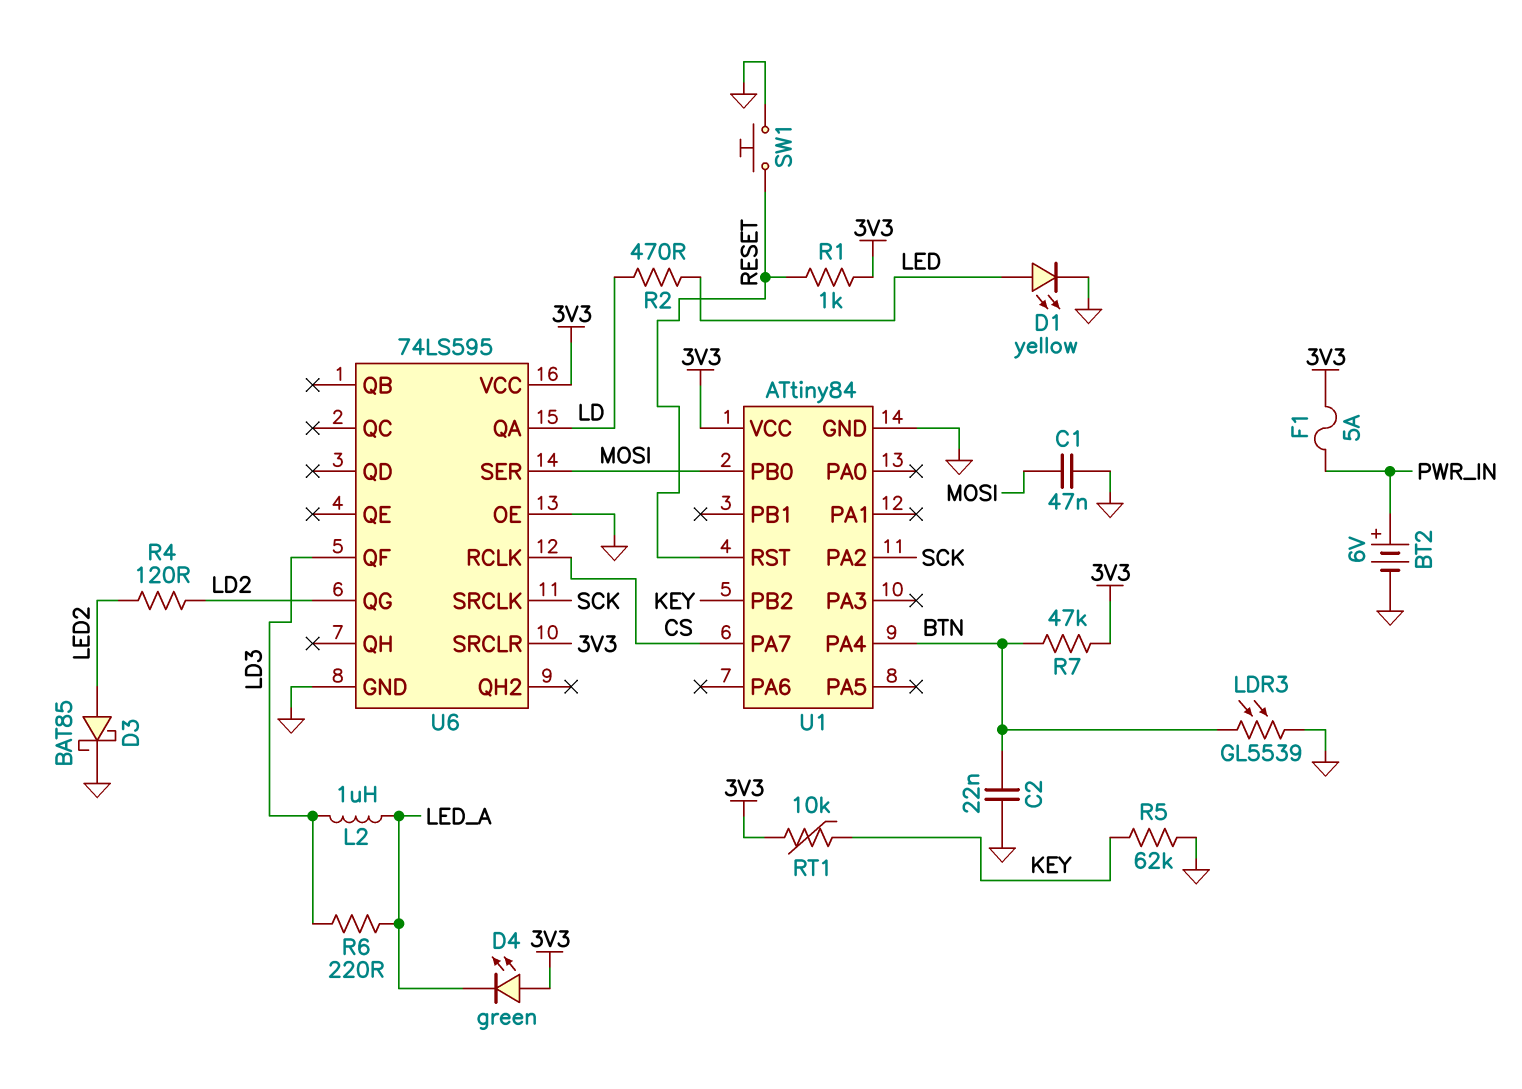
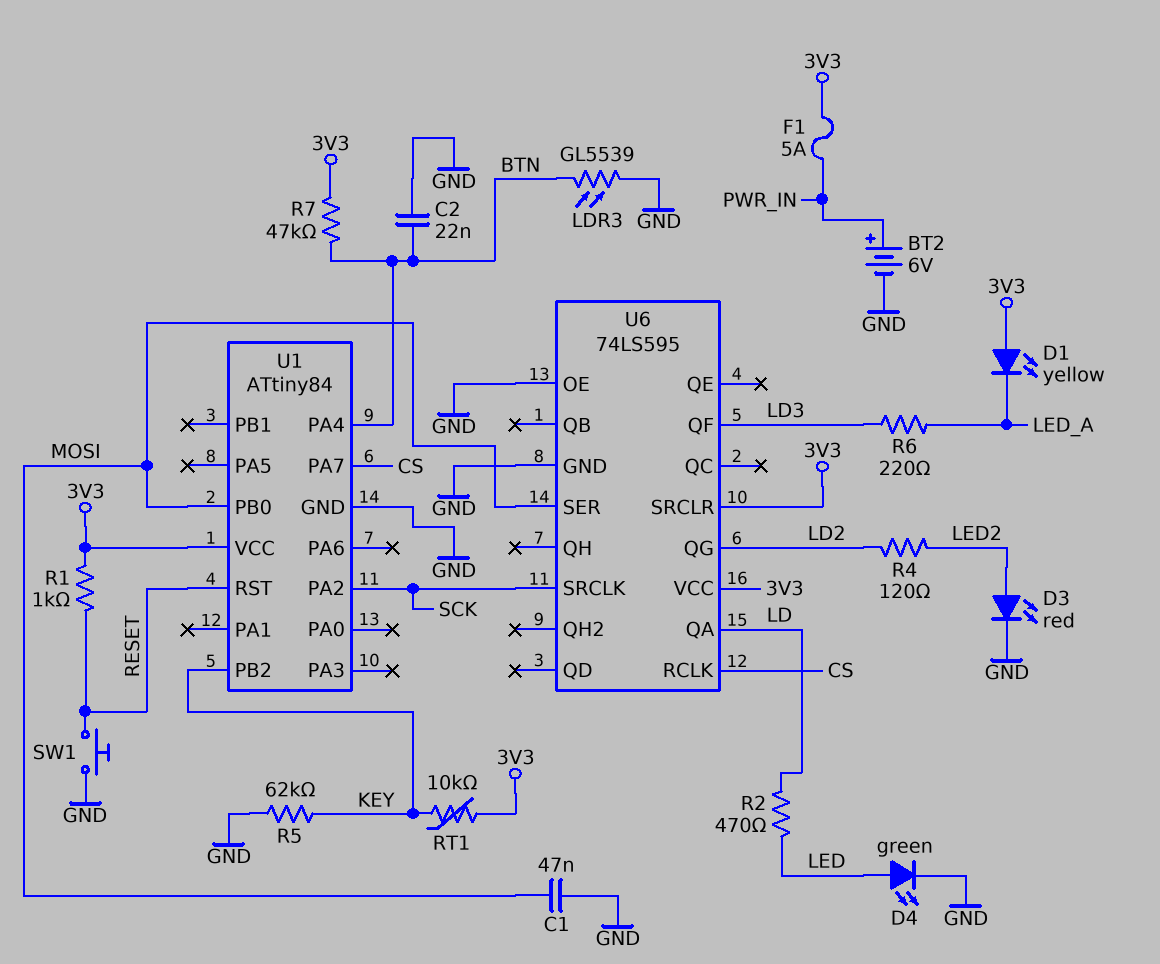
D1: LED yellow (A LED, K GND) -> LED yellow (A 3V3, K LED_A)
D3: schottky BAT85 (A LED2, K GND) -> LED red (A LED2, K GND)
D4: LED green (A 3V3, K LED_A) -> LED green (A LED, K GND)
L2: 1uH (LD3, LED_A) -> none

